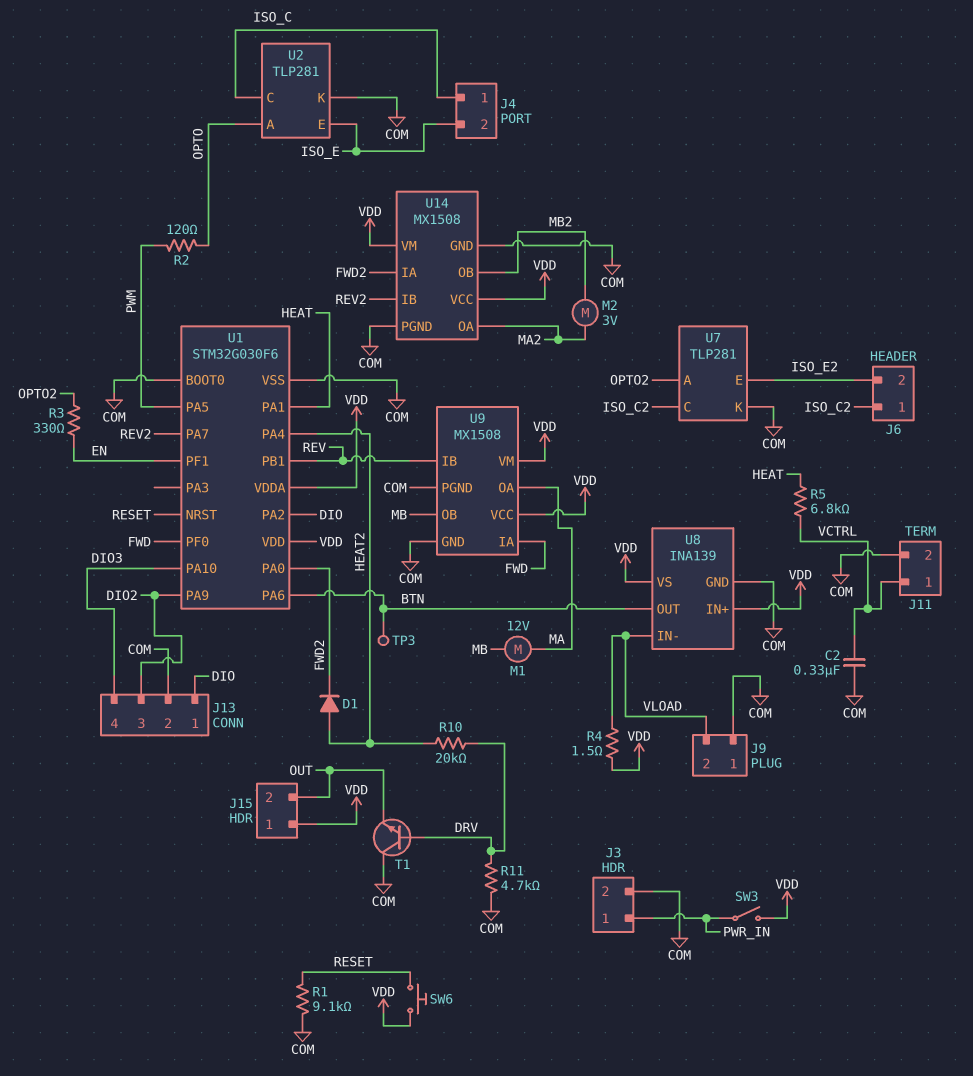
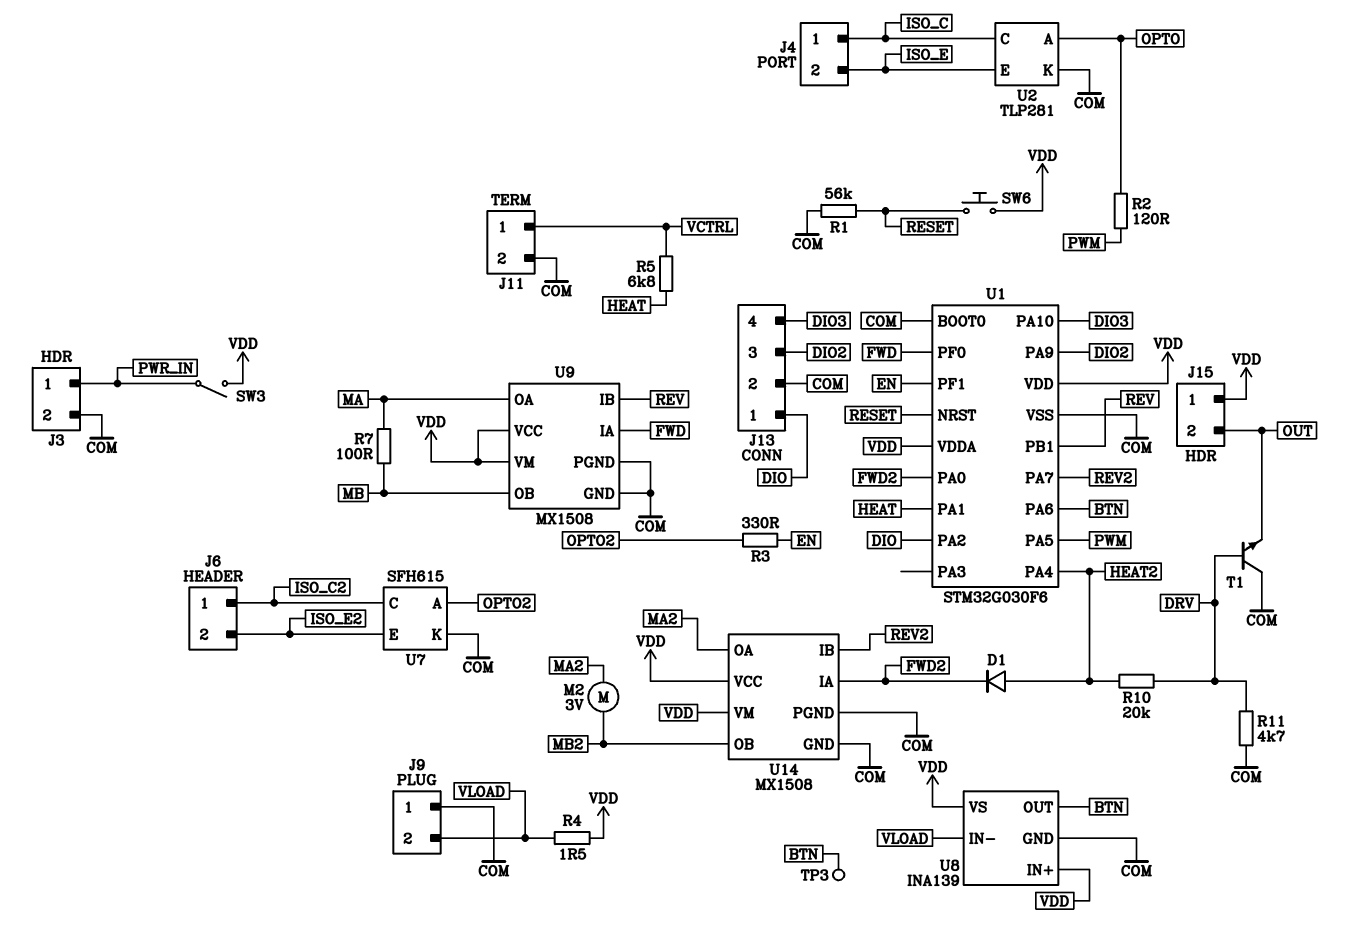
C2: 330nF (COM, VCTRL) -> none
M1: motor 12V (MA, MB) -> none
R1: 9.1k (COM, RESET) -> 56k (COM, RESET)
R7: none -> 100 (MA, MB)
U7: TLP281 -> SFH615

